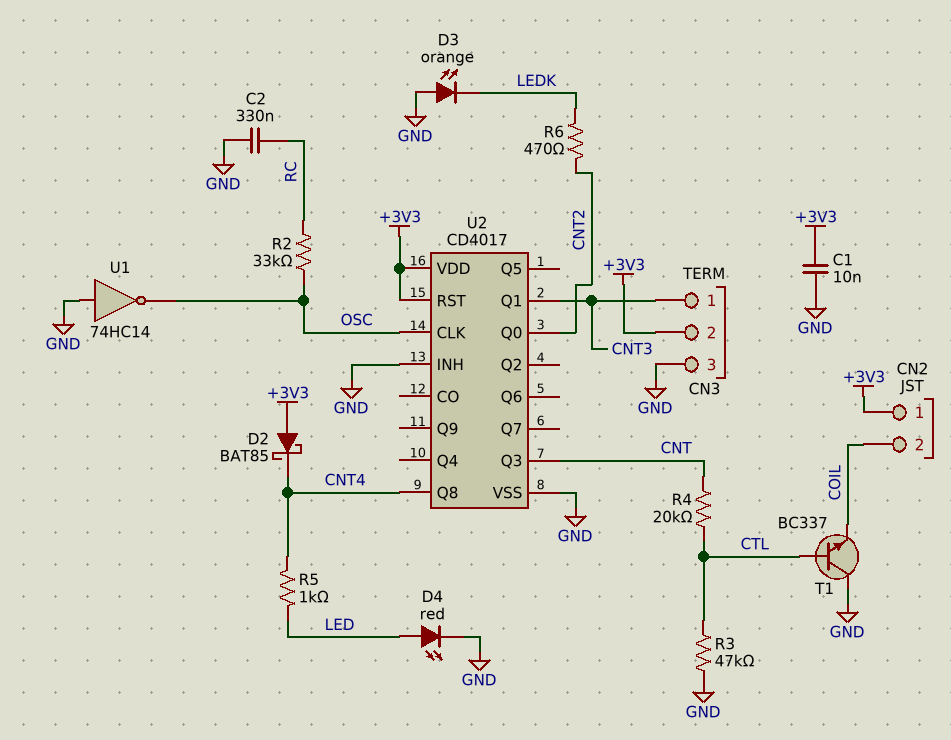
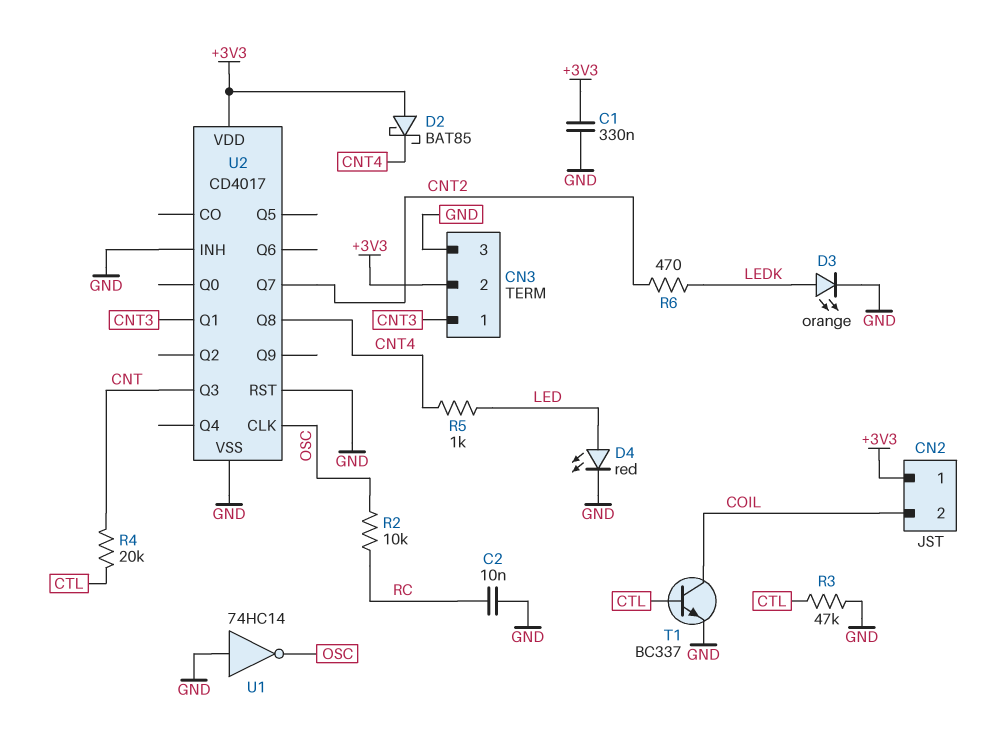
C1: 10nF (+3V3, GND) -> 330nF (+3V3, GND)
C2: 330nF (GND, RC) -> 10nF (GND, RC)
D3: LED orange (A GND, K LEDK) -> LED orange (A LEDK, K GND)
R2: 33k (OSC, RC) -> 10k (OSC, RC)
T1: NPN BC337 (B CTL, C GND, E COIL) -> NPN BC337 (B CTL, C COIL, E GND)
U2 pin Q0: CNT2 -> none
U2 pin Q7: none -> CNT2
U2 pin RST: +3V3 -> GND

